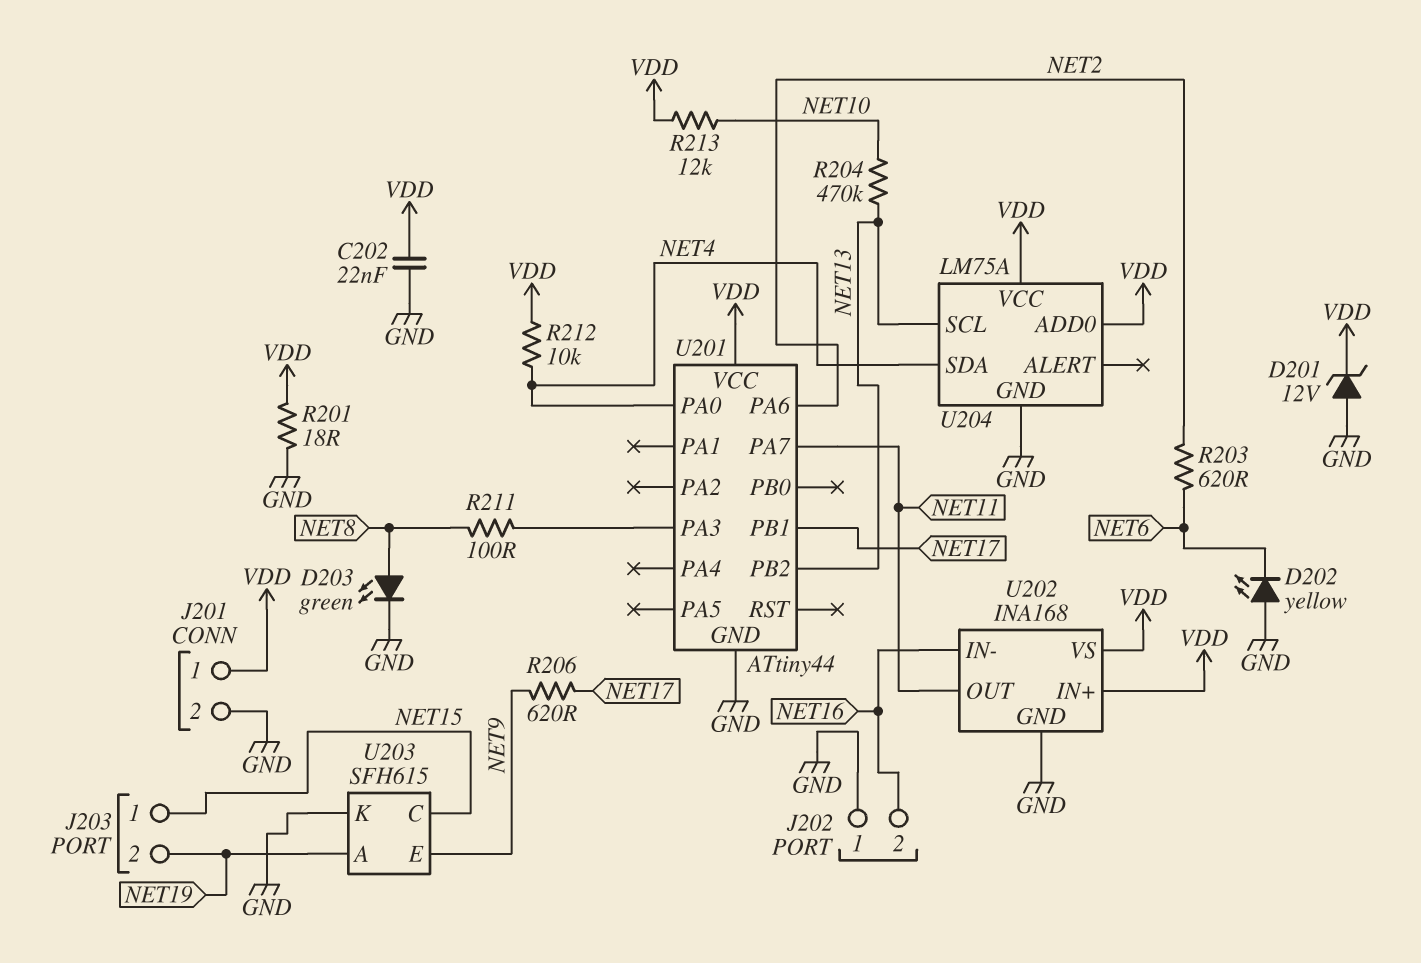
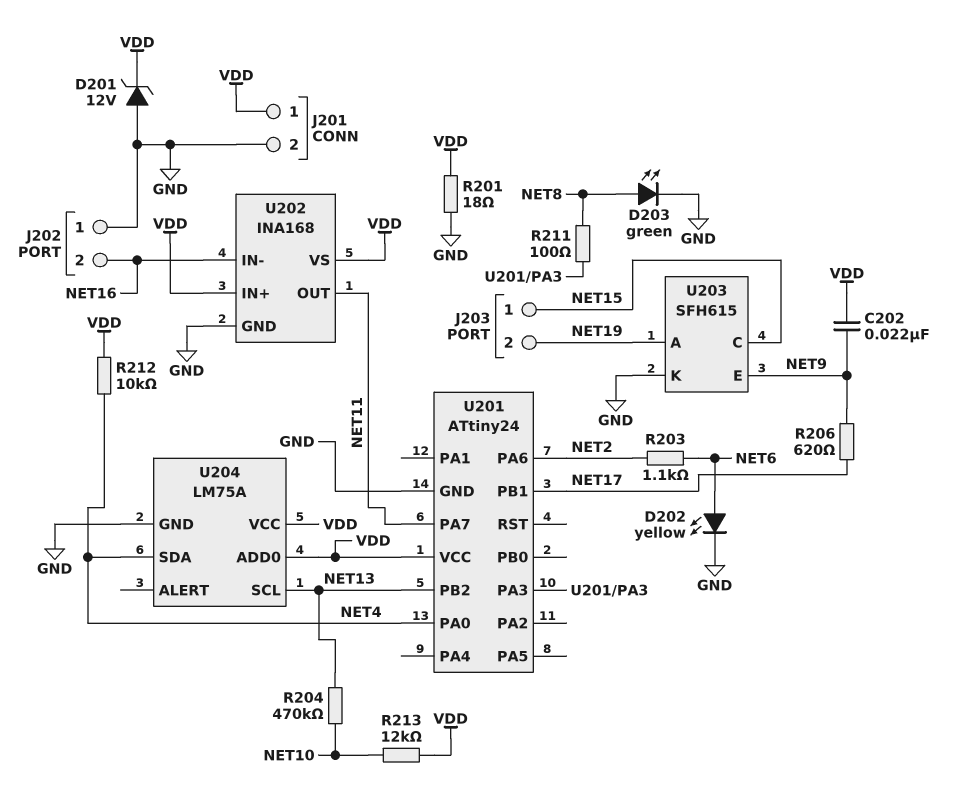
C202: 22nF (GND, VDD) -> 22nF (NET9, VDD)
D202: LED yellow (A GND, K NET6) -> LED yellow (A NET6, K GND)
R203: 620 (NET2, NET6) -> 1.1k (NET2, NET6)
U201: ATtiny44 -> ATtiny24

